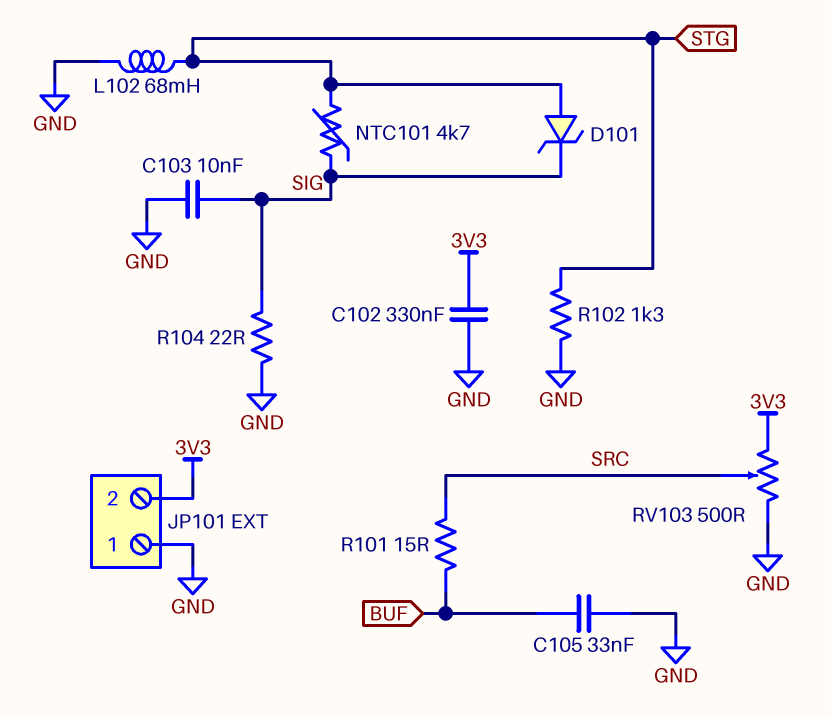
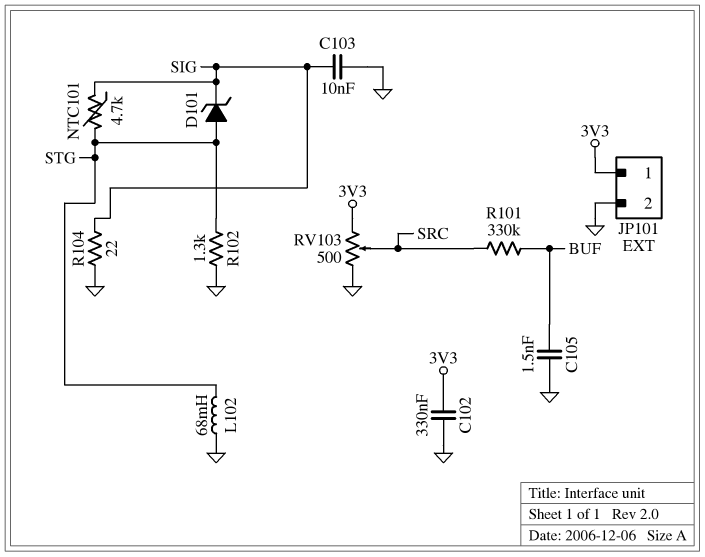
C105: 33nF (BUF, GND) -> 1.5nF (BUF, GND)
JP101 pin 1: GND -> 3V3
JP101 pin 2: 3V3 -> GND
R101: 15 (BUF, SRC) -> 330k (BUF, SRC)

